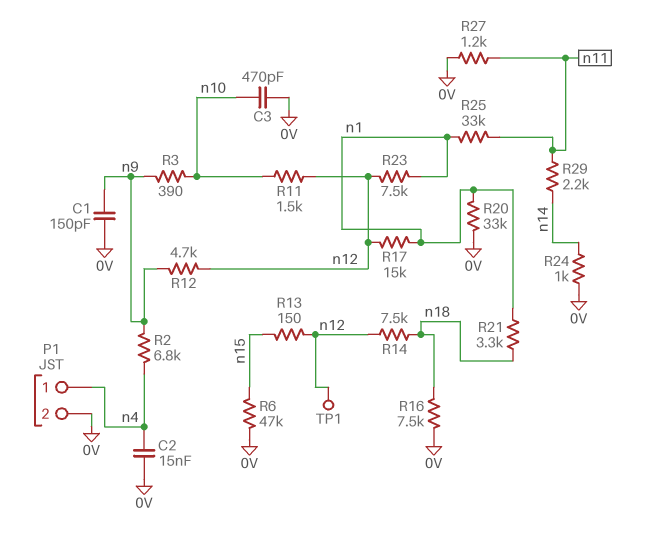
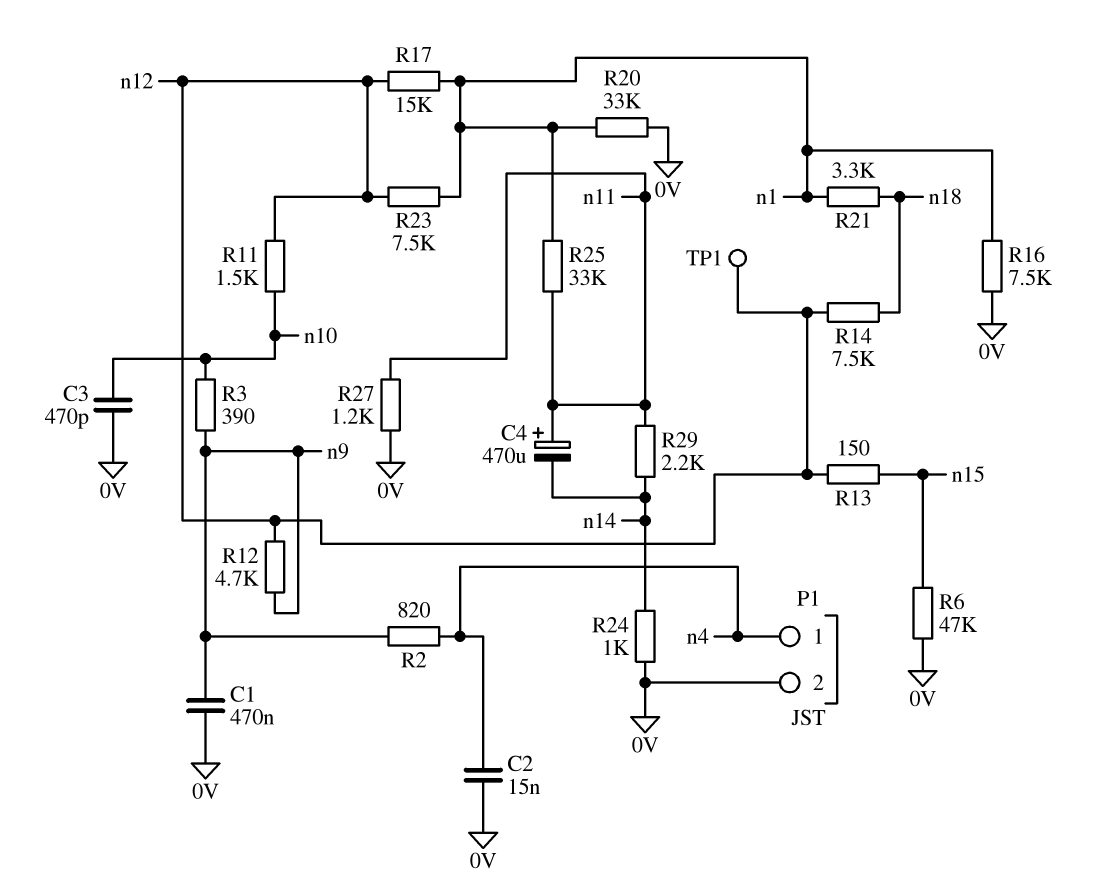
C1: 150pF (0V, n9) -> 470nF (0V, n9)
C4: none -> 470uF (plus n11, minus n14)
R2: 6.8k (n4, n9) -> 820 (n4, n9)
R16: 7.5k (0V, n18) -> 7.5k (0V, n1)

